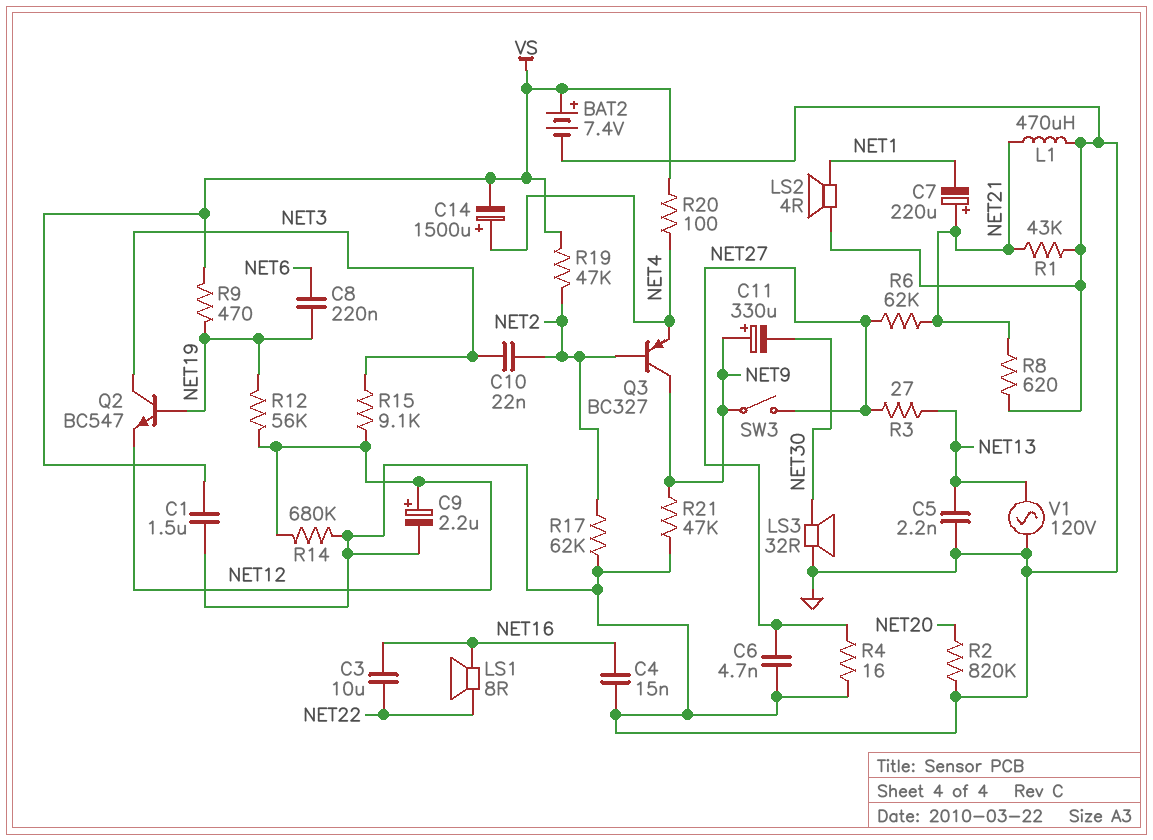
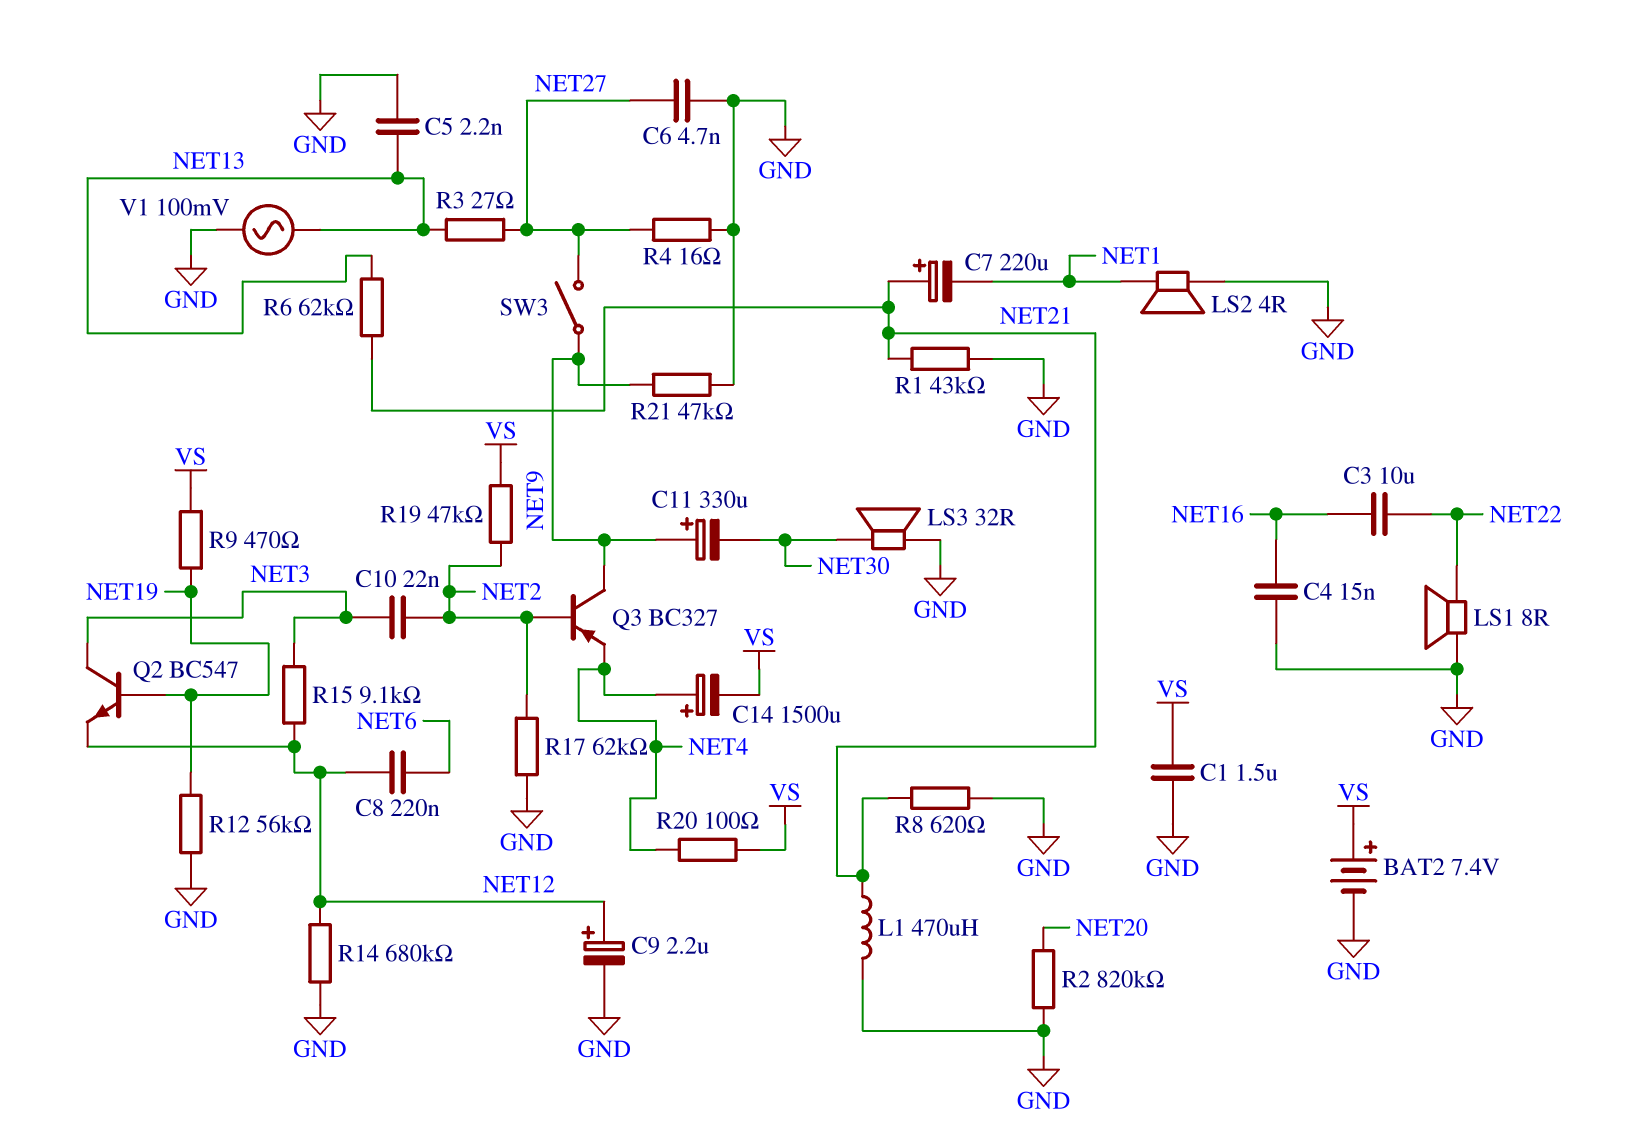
C8: 220nF (NET6, NET19) -> 220nF (NET6, NET12)
LS1: speaker 8R (NET16, NET22) -> speaker 8R (GND, NET22)
R6: 62k (NET21, NET27) -> 62k (NET13, NET21)
R12: 56k (NET12, NET19) -> 56k (GND, NET19)
V1: AC 120V (GND, NET13) -> AC 100mV (GND, NET13)

